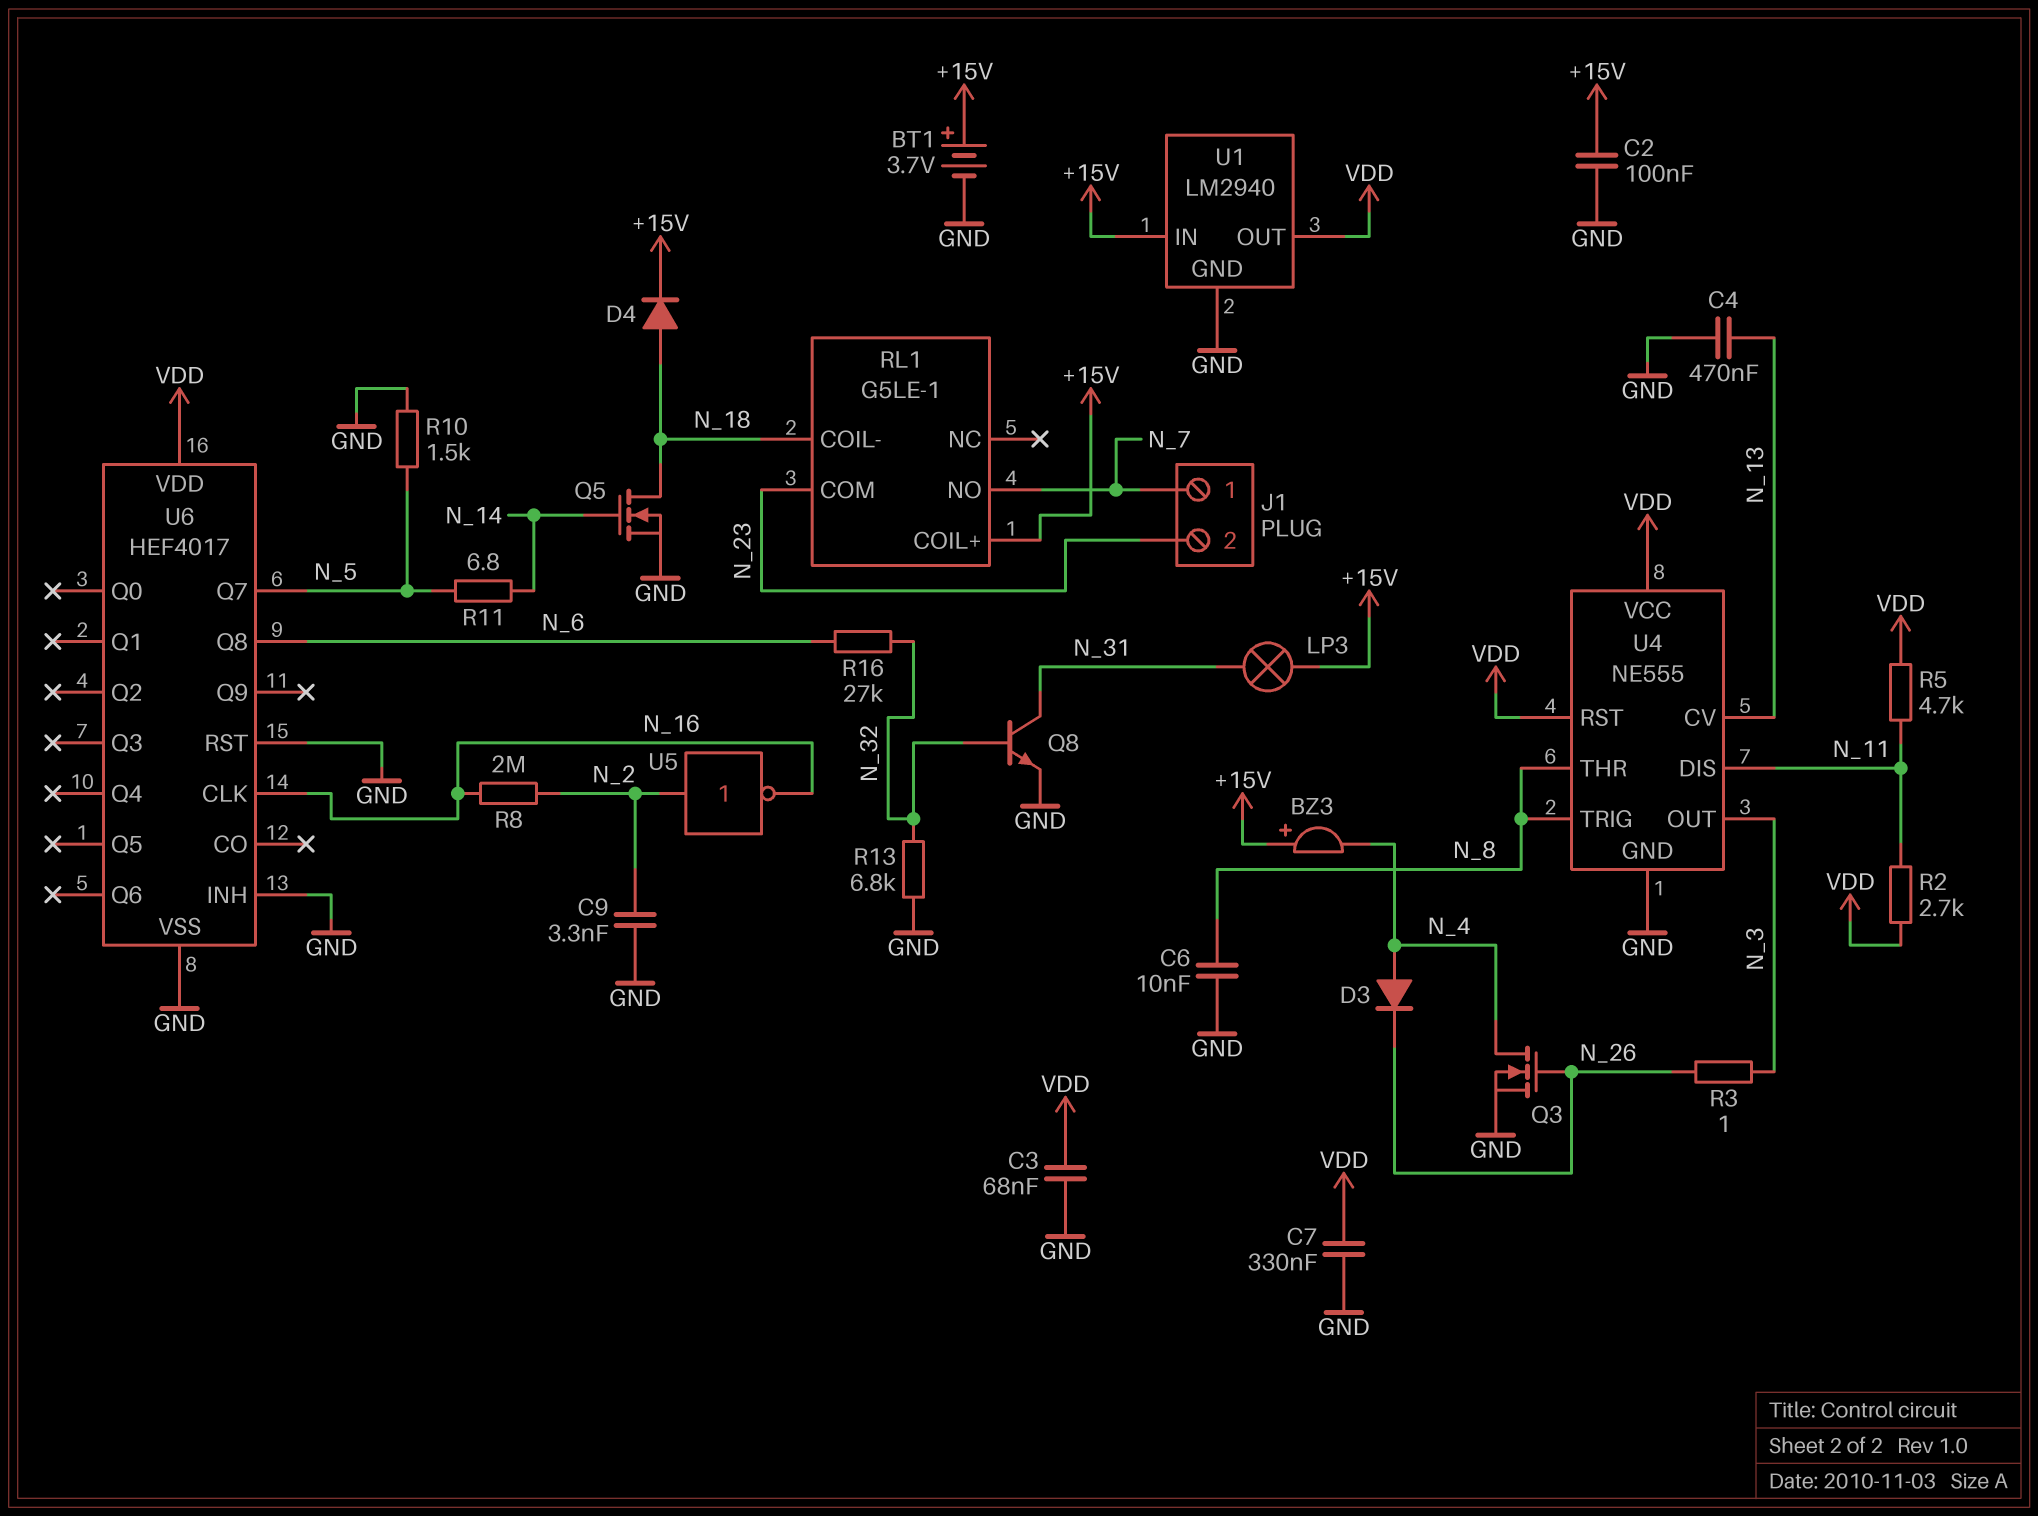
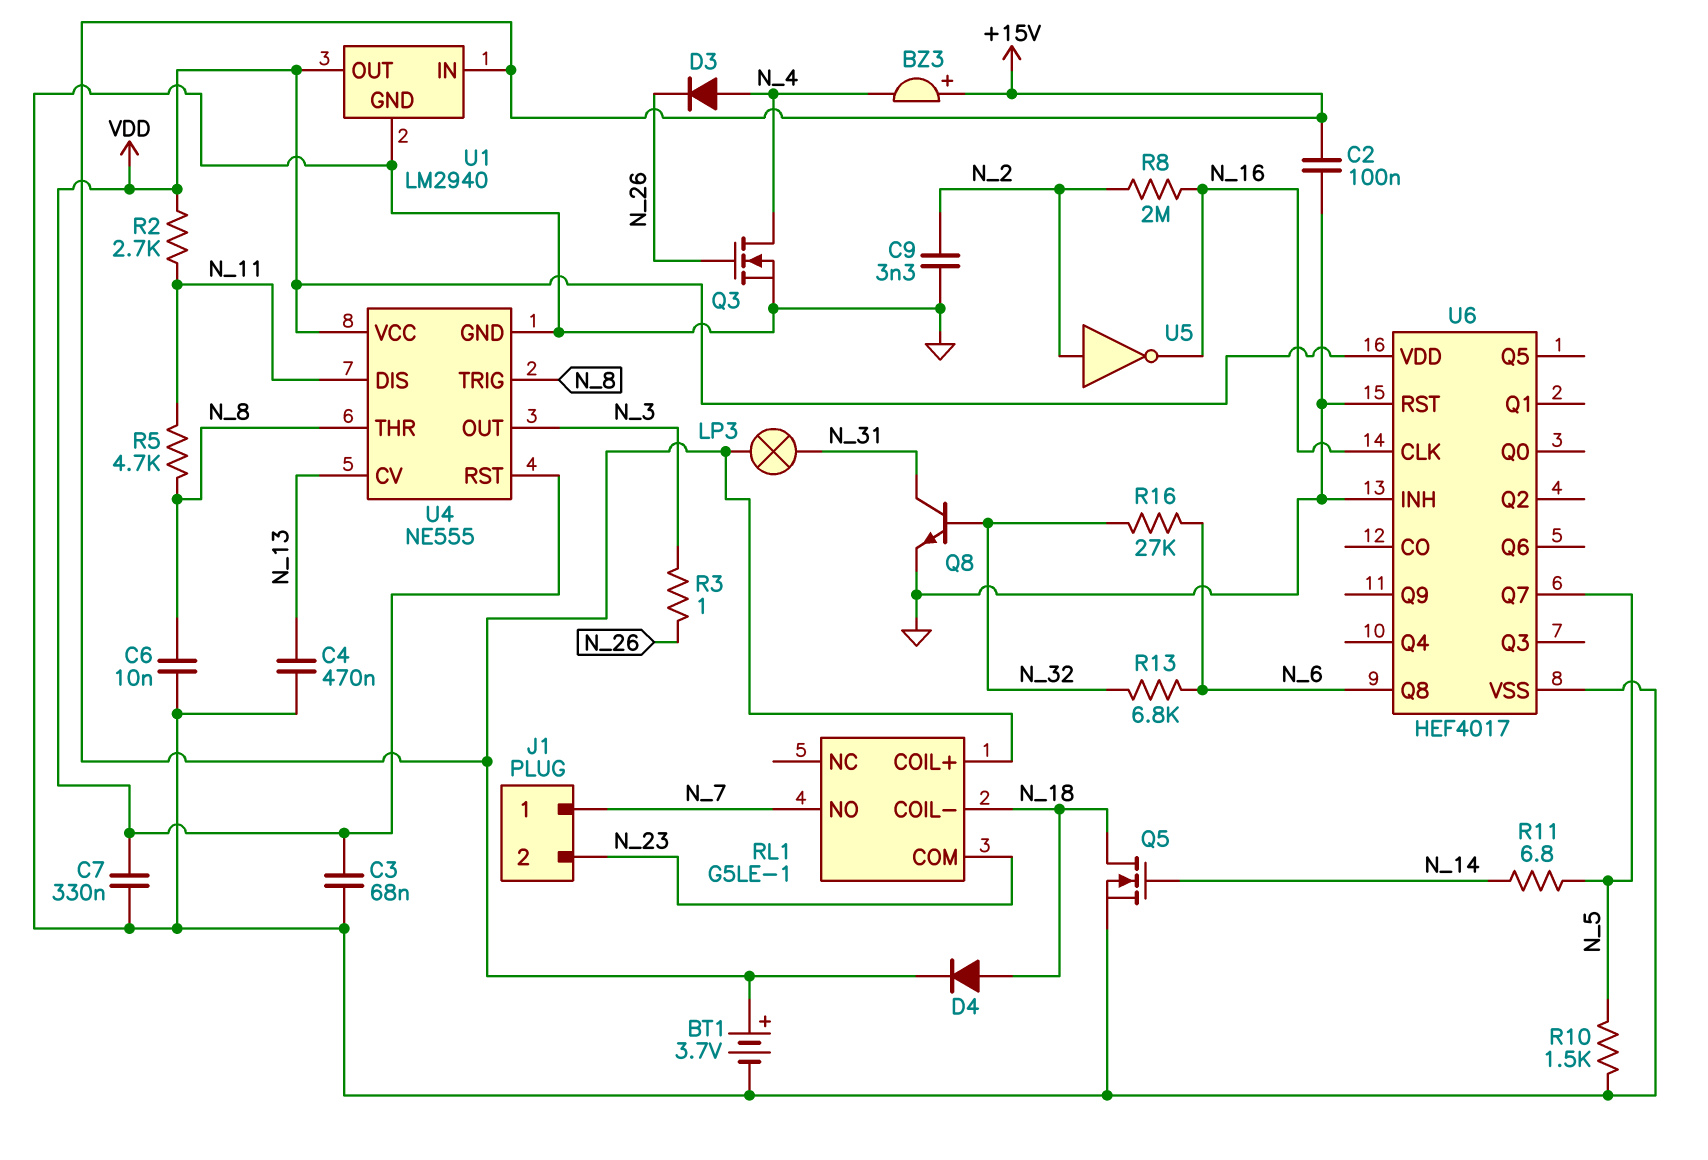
R5: 4.7k (N_11, VDD) -> 4.7k (N_8, N_11)
R13: 6.8k (GND, N_32) -> 6.8k (N_6, N_32)

